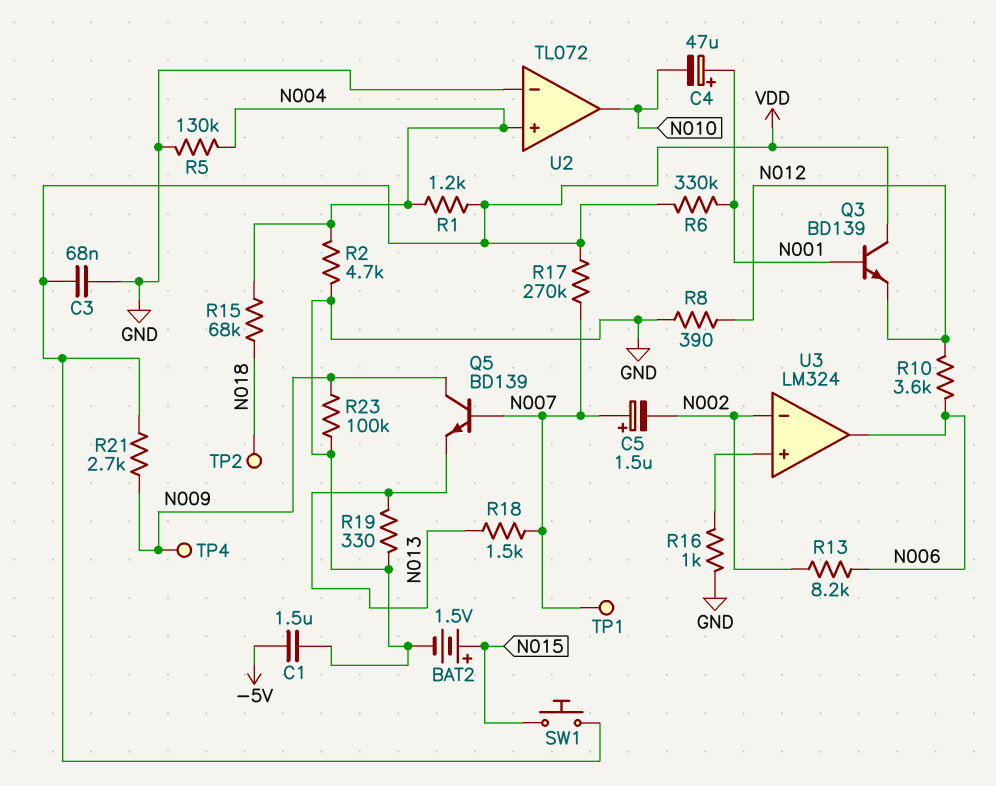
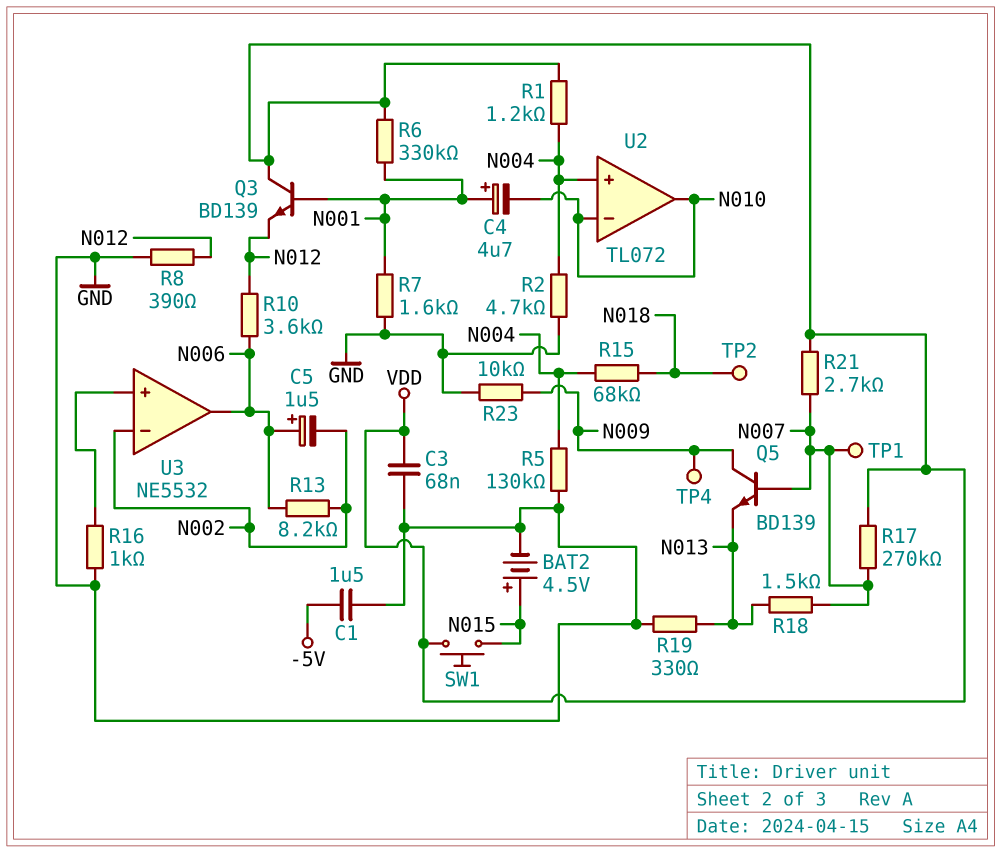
BAT2: 1.5V (plus N015, minus GND) -> 4.5V (plus N015, minus GND)
C4: 47uF (plus N001, minus N010) -> 4.7uF (plus N001, minus N010)
C5: 1.5uF (plus N007, minus N002) -> 1.5uF (plus N006, minus N002)
R7: none -> 1.6k (GND, N001)
R21: 2.7k (N009, VDD) -> 2.7k (N007, VDD)
R23: 100k (GND, N009) -> 10k (GND, N009)
U2 pin in-: GND -> N010
U3: LM324 -> NE5532

